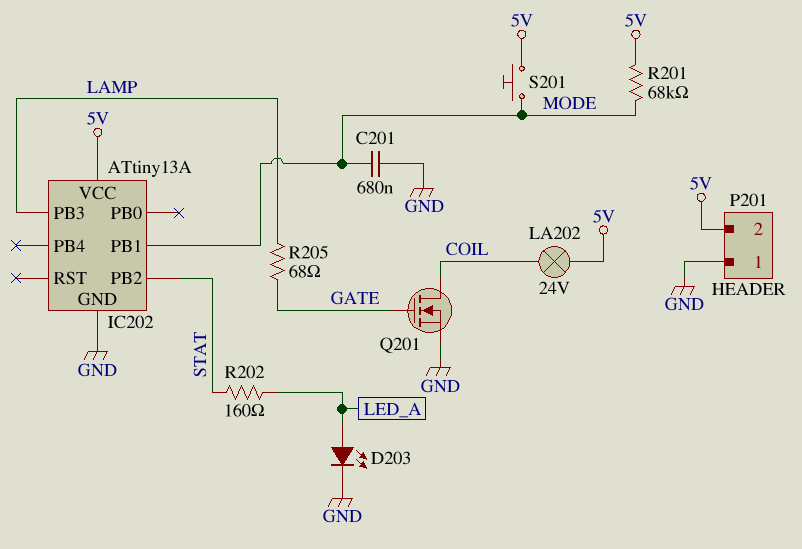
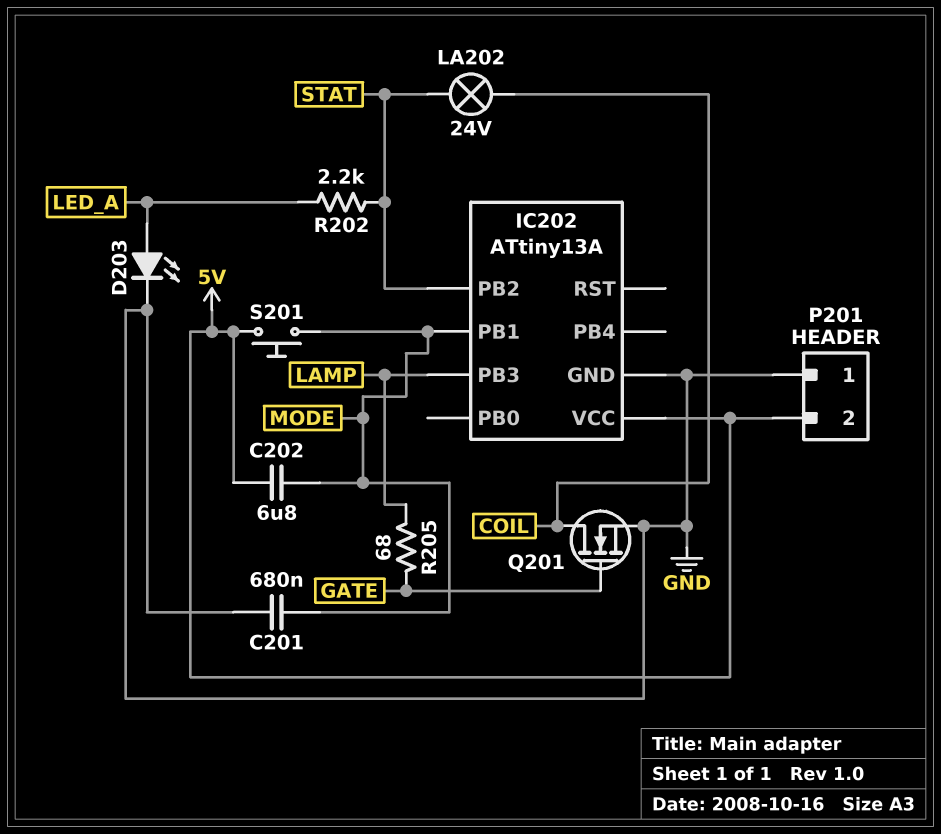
C202: none -> 6.8uF (5V, MODE)
LA202: lamp 24V (5V, COIL) -> lamp 24V (COIL, STAT)
R201: 68k (5V, MODE) -> none
R202: 160 (LED_A, STAT) -> 2.2k (LED_A, STAT)

